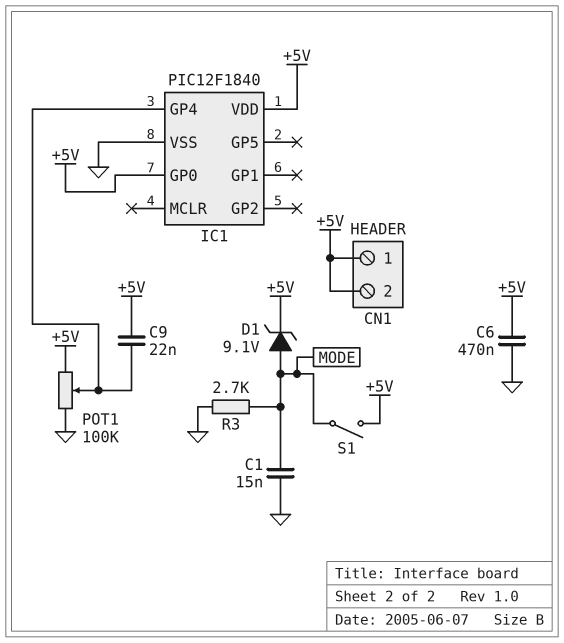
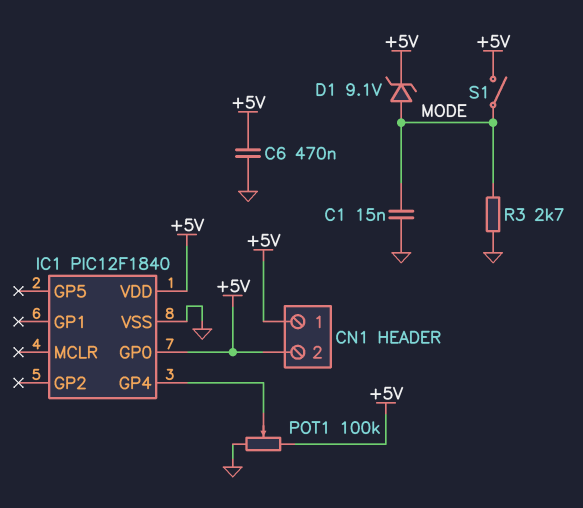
C9: 22nF (+5V, IC1/GP4) -> none

